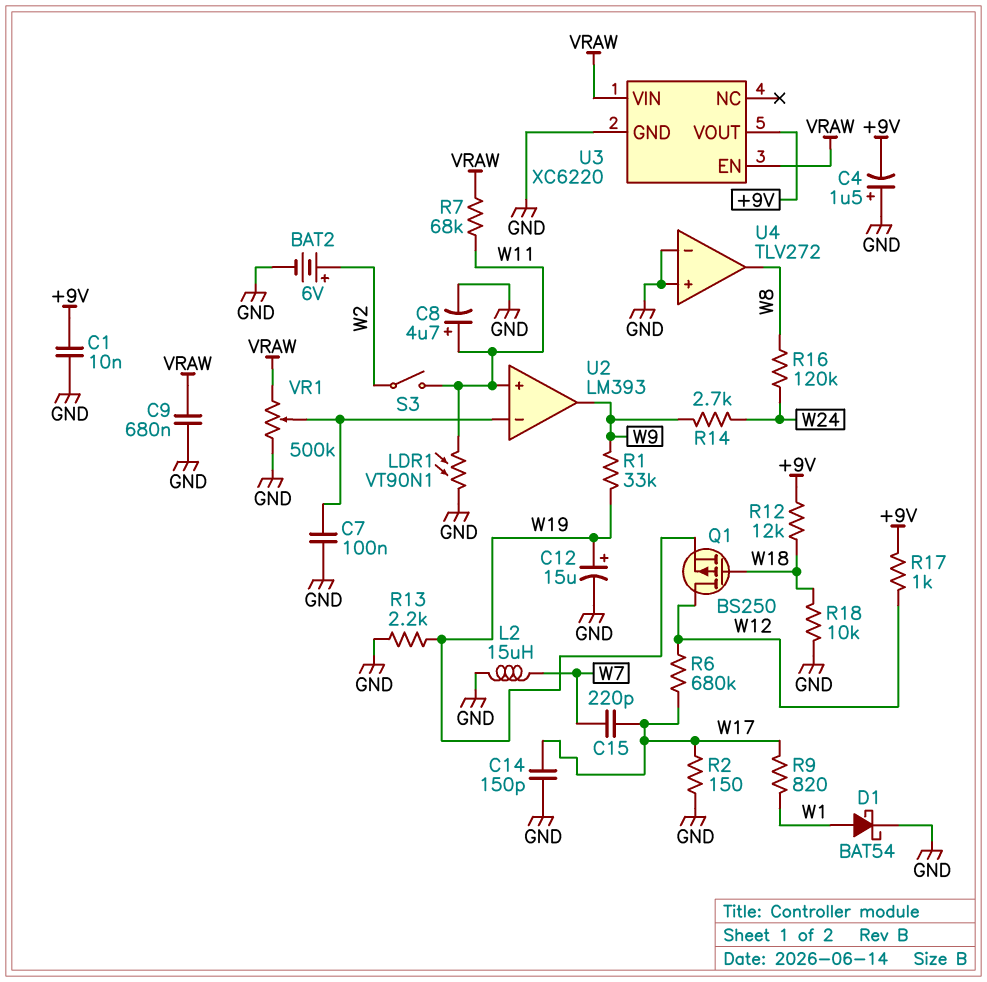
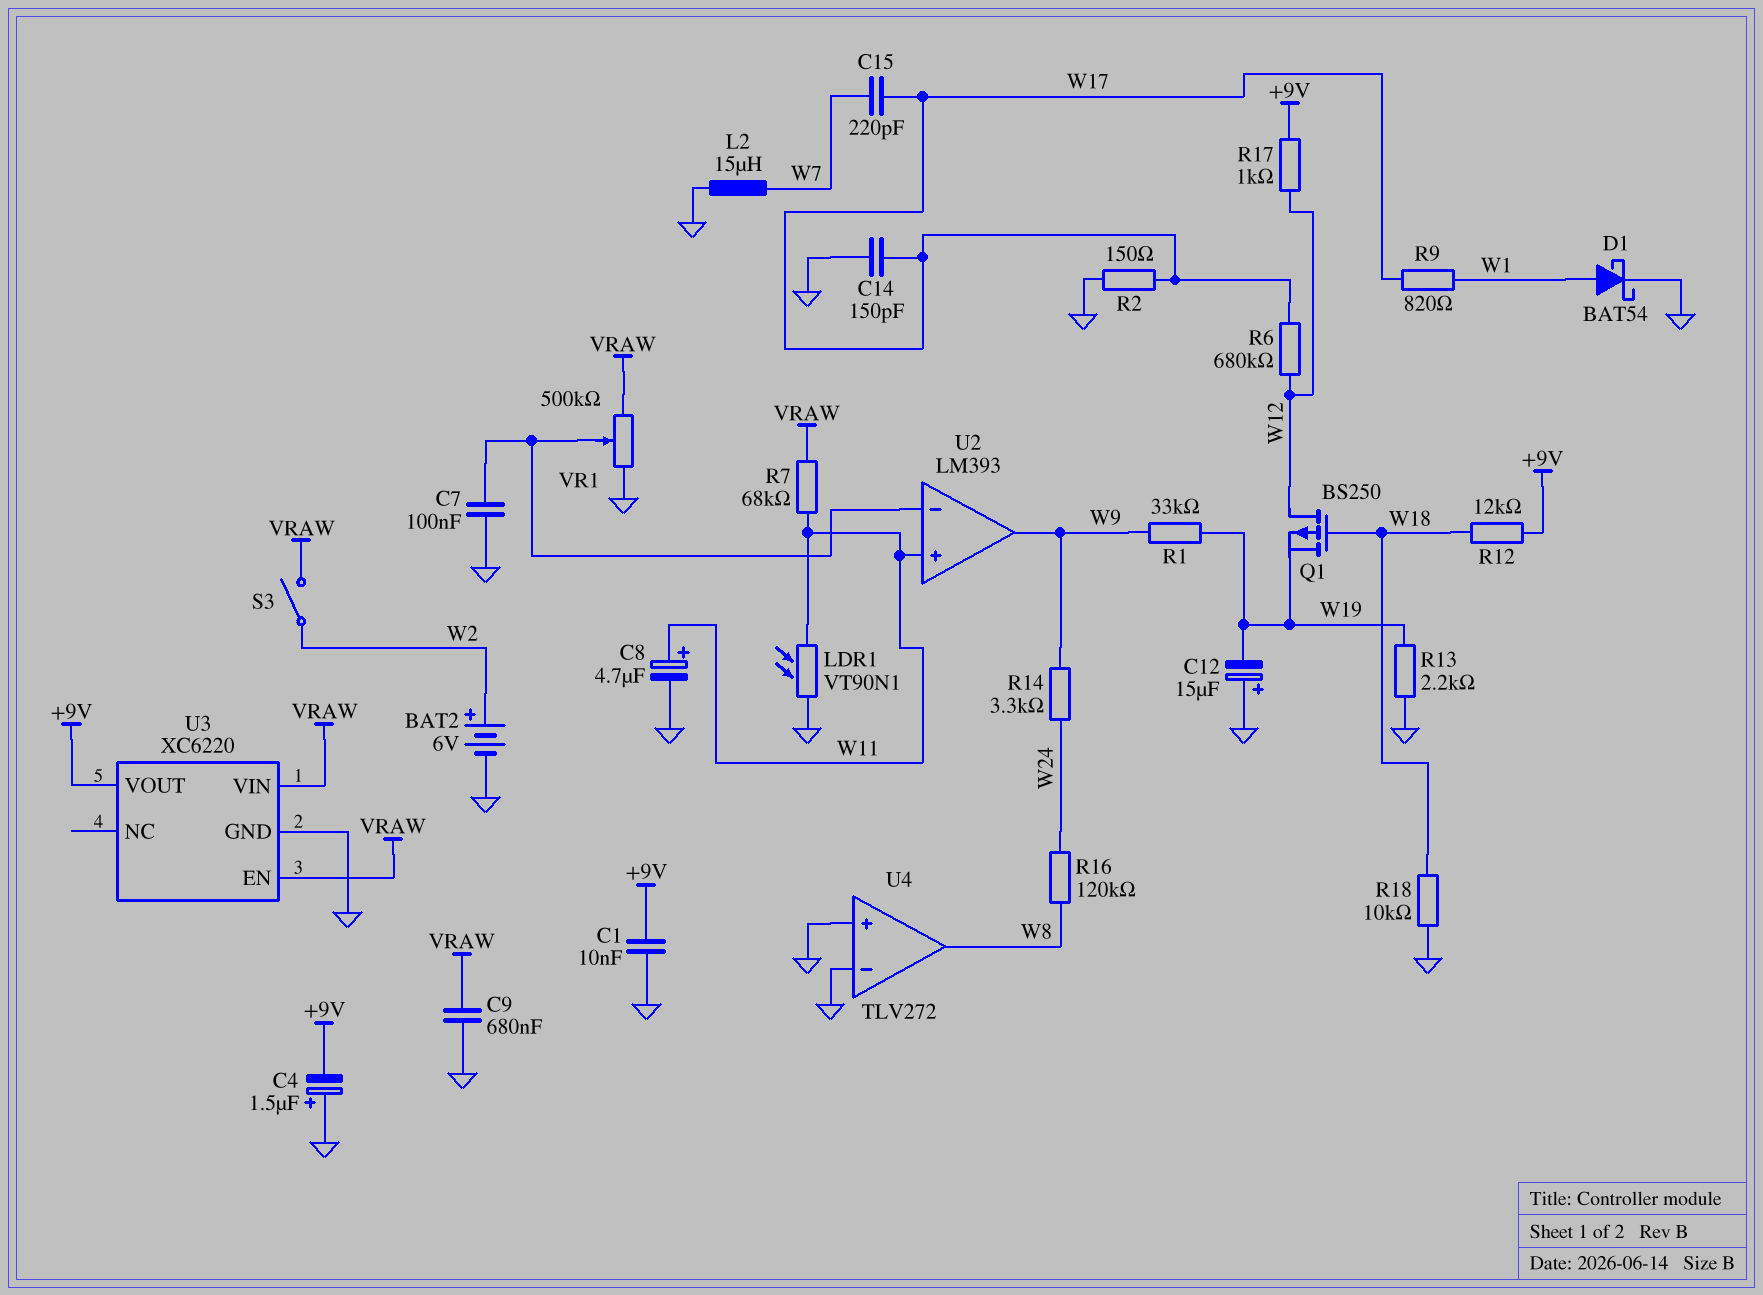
C12: 15uF (plus W19, minus GND) -> 15uF (plus GND, minus W19)
R14: 2.7k (W9, W24) -> 3.3k (W9, W24)
S3: switch (W2, W11) -> switch (VRAW, W2)

